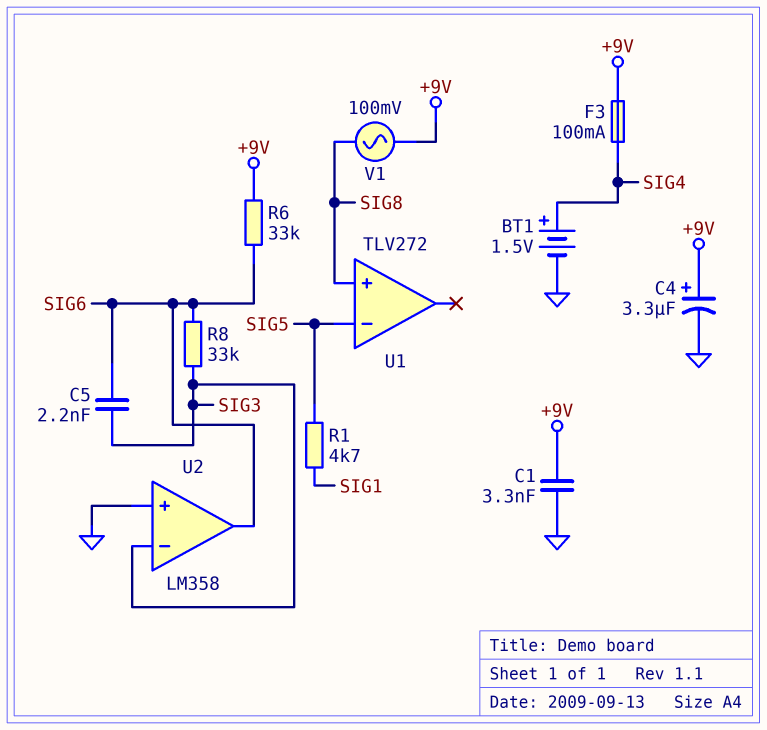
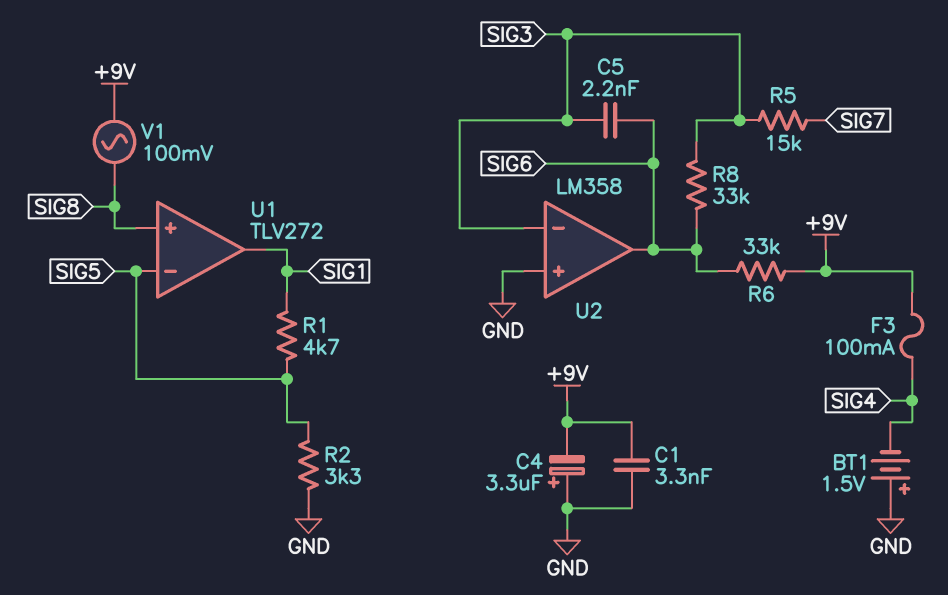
BT1: 1.5V (plus SIG4, minus GND) -> 1.5V (plus GND, minus SIG4)
C4: 3.3uF (plus +9V, minus GND) -> 3.3uF (plus GND, minus +9V)
R2: none -> 3.3k (GND, SIG5)
R5: none -> 15k (SIG3, SIG7)
U1 pin out: none -> SIG1

